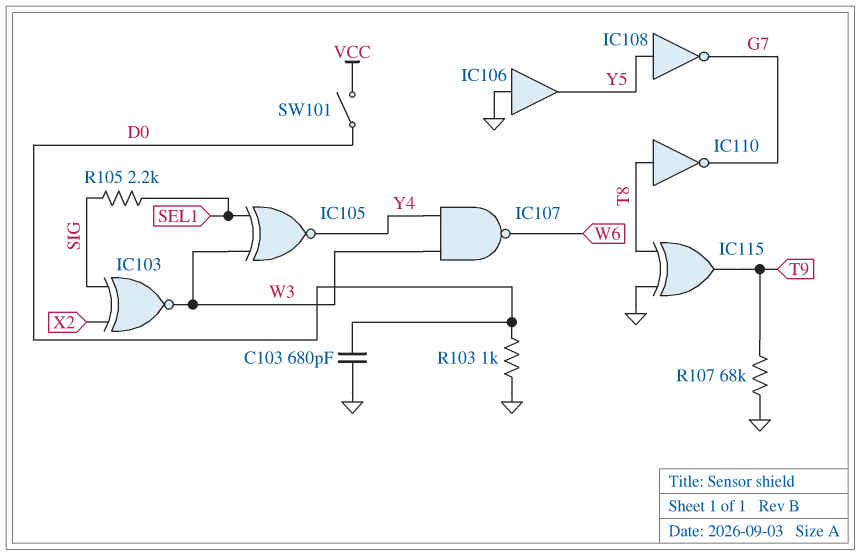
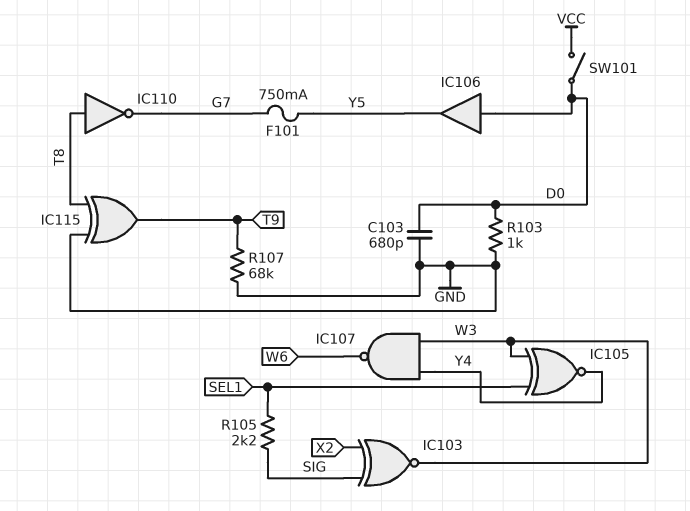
F101: none -> 750mA (G7, Y5)
IC106: buffer (in GND, out Y5) -> buffer (in D0, out Y5)
IC108: NOT (in Y5, out G7) -> none

